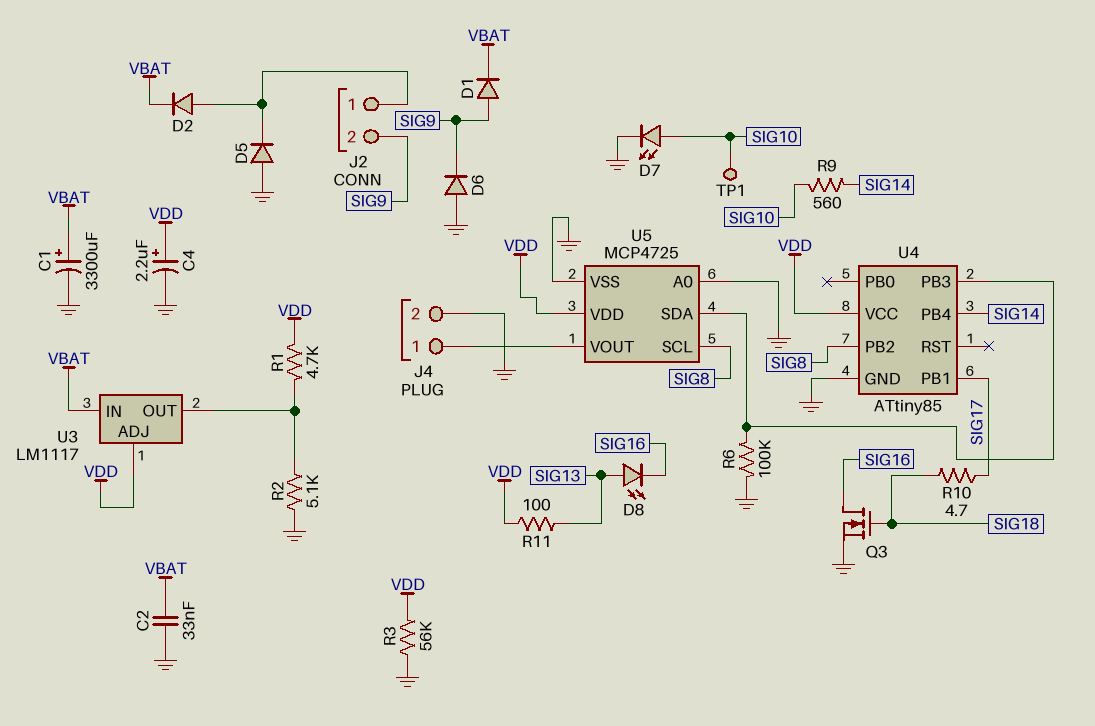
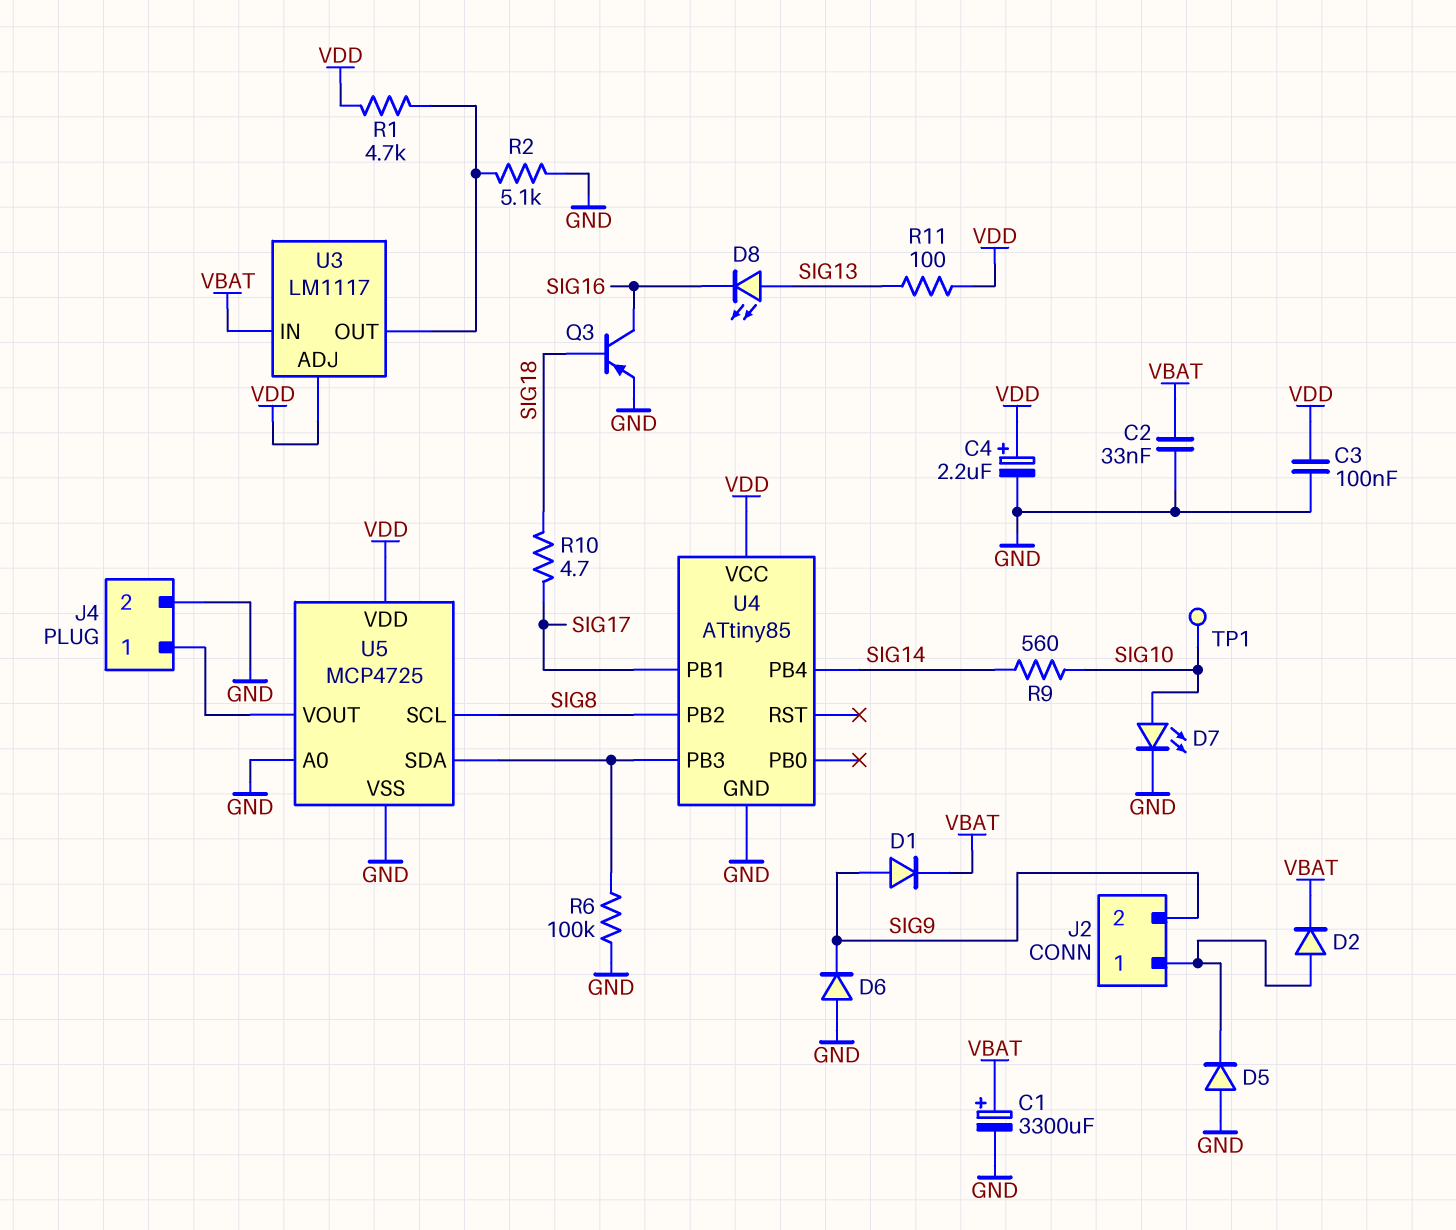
C3: none -> 100nF (GND, VDD)
Q3: NMOS (G SIG18, D SIG16, S GND) -> PNP (B SIG18, C SIG16, E GND)
R3: 56k (GND, VDD) -> none

